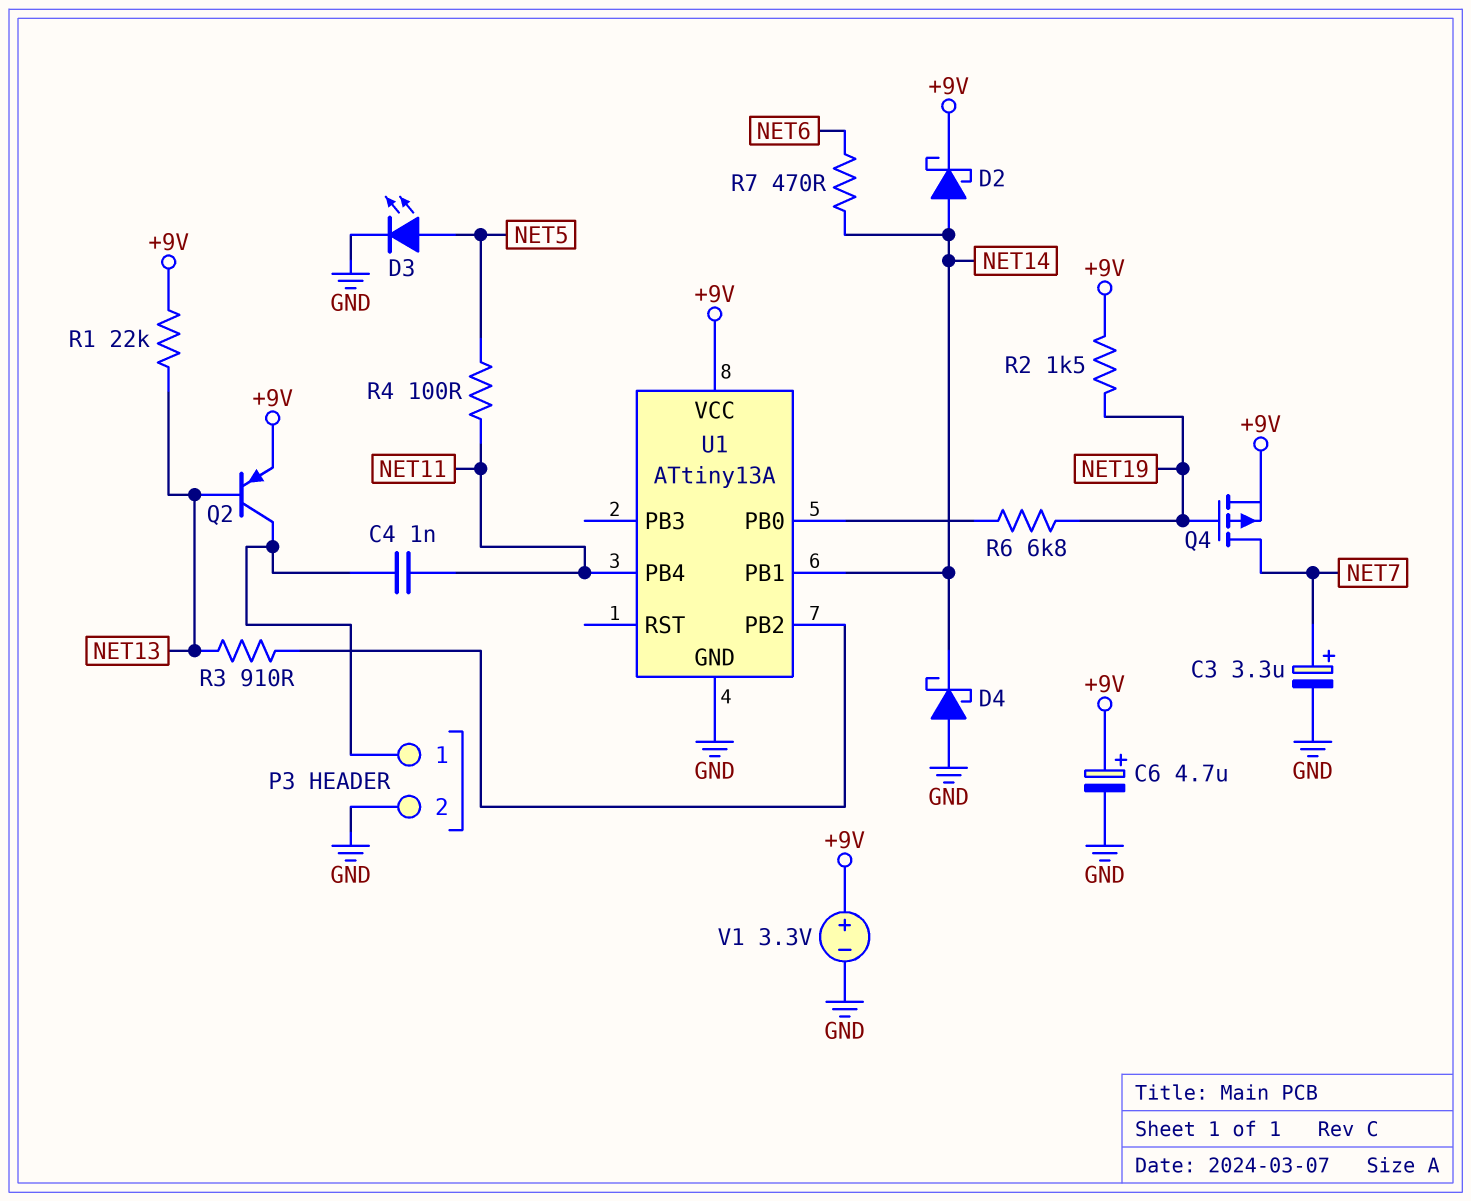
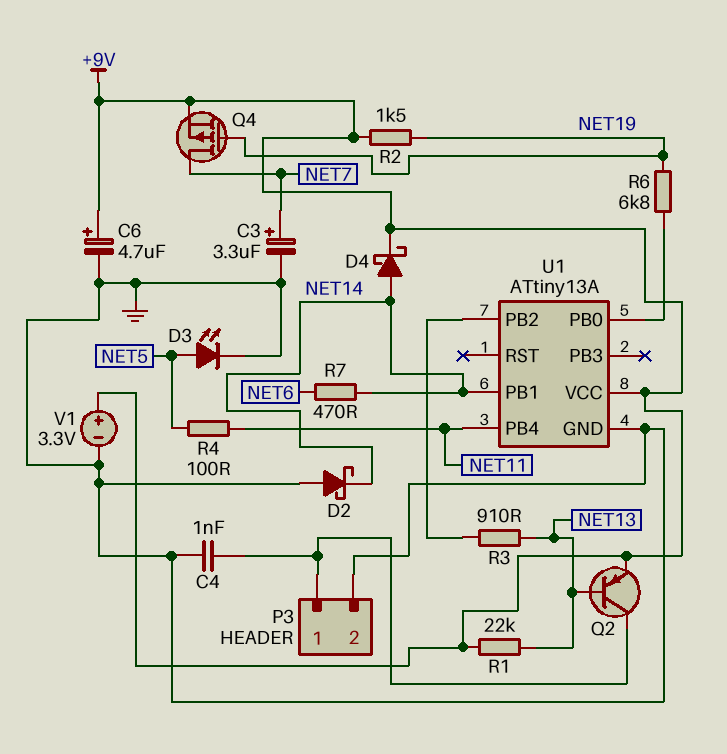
C4: 1nF (NET11, P3/1) -> 1nF (GND, P3/1)
D2: schottky (A NET14, K +9V) -> schottky (A GND, K NET14)
D4: schottky (A GND, K NET14) -> schottky (A NET14, K +9V)

